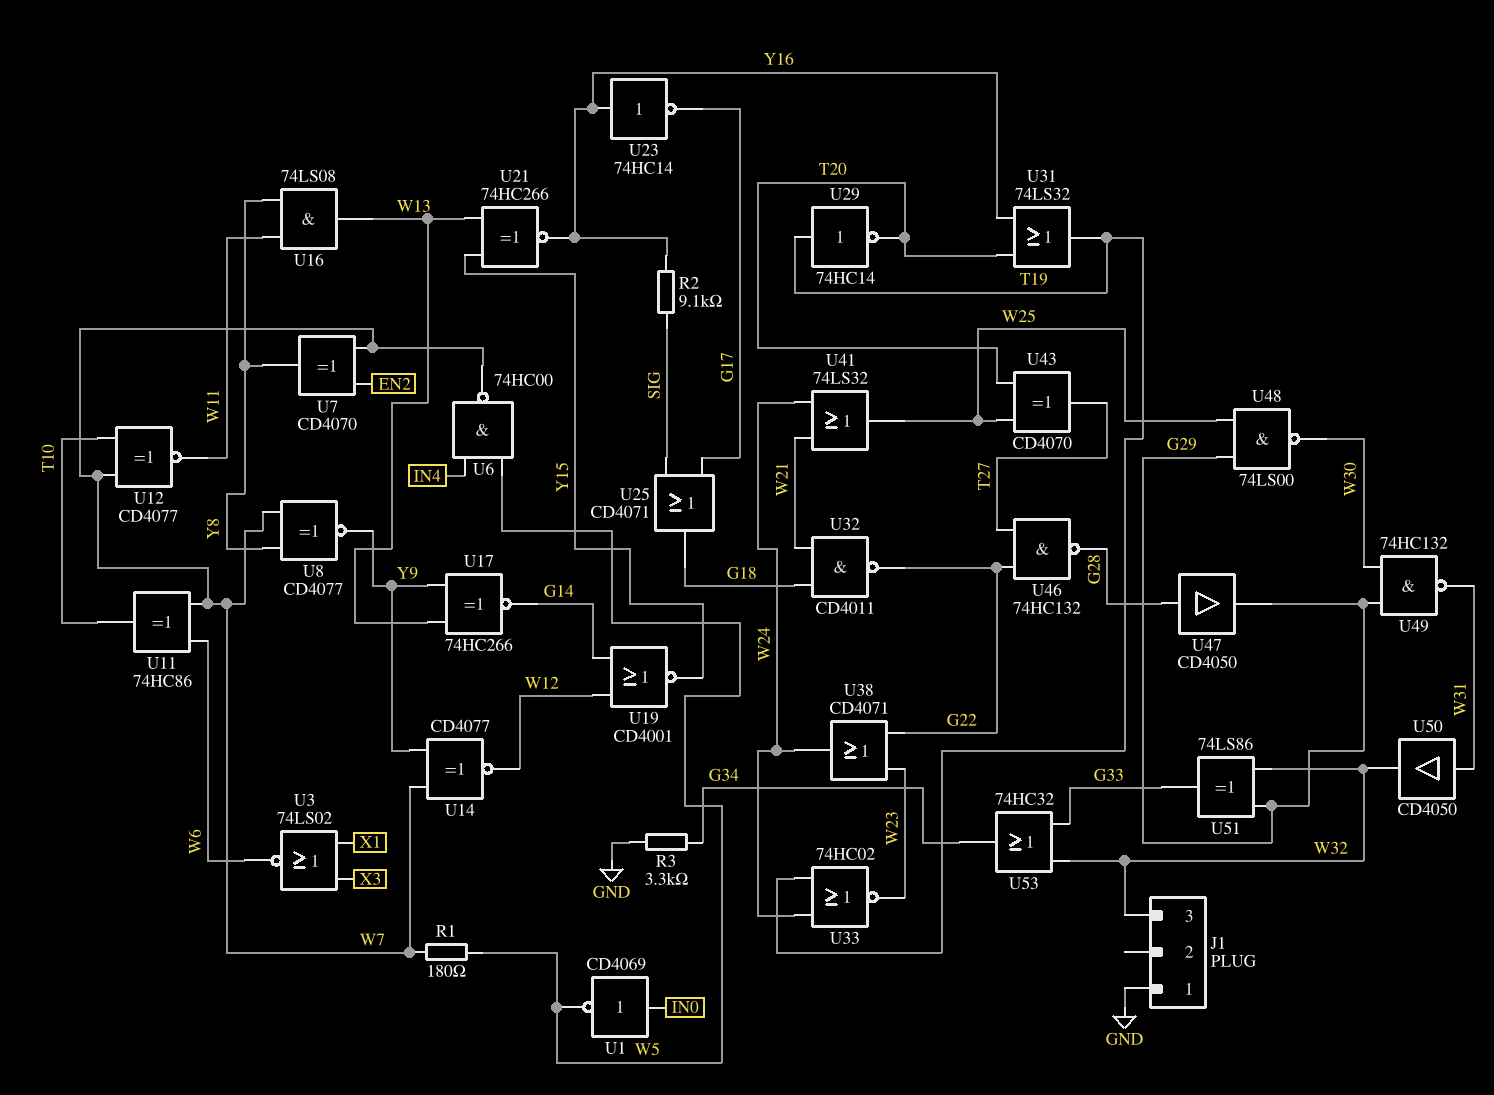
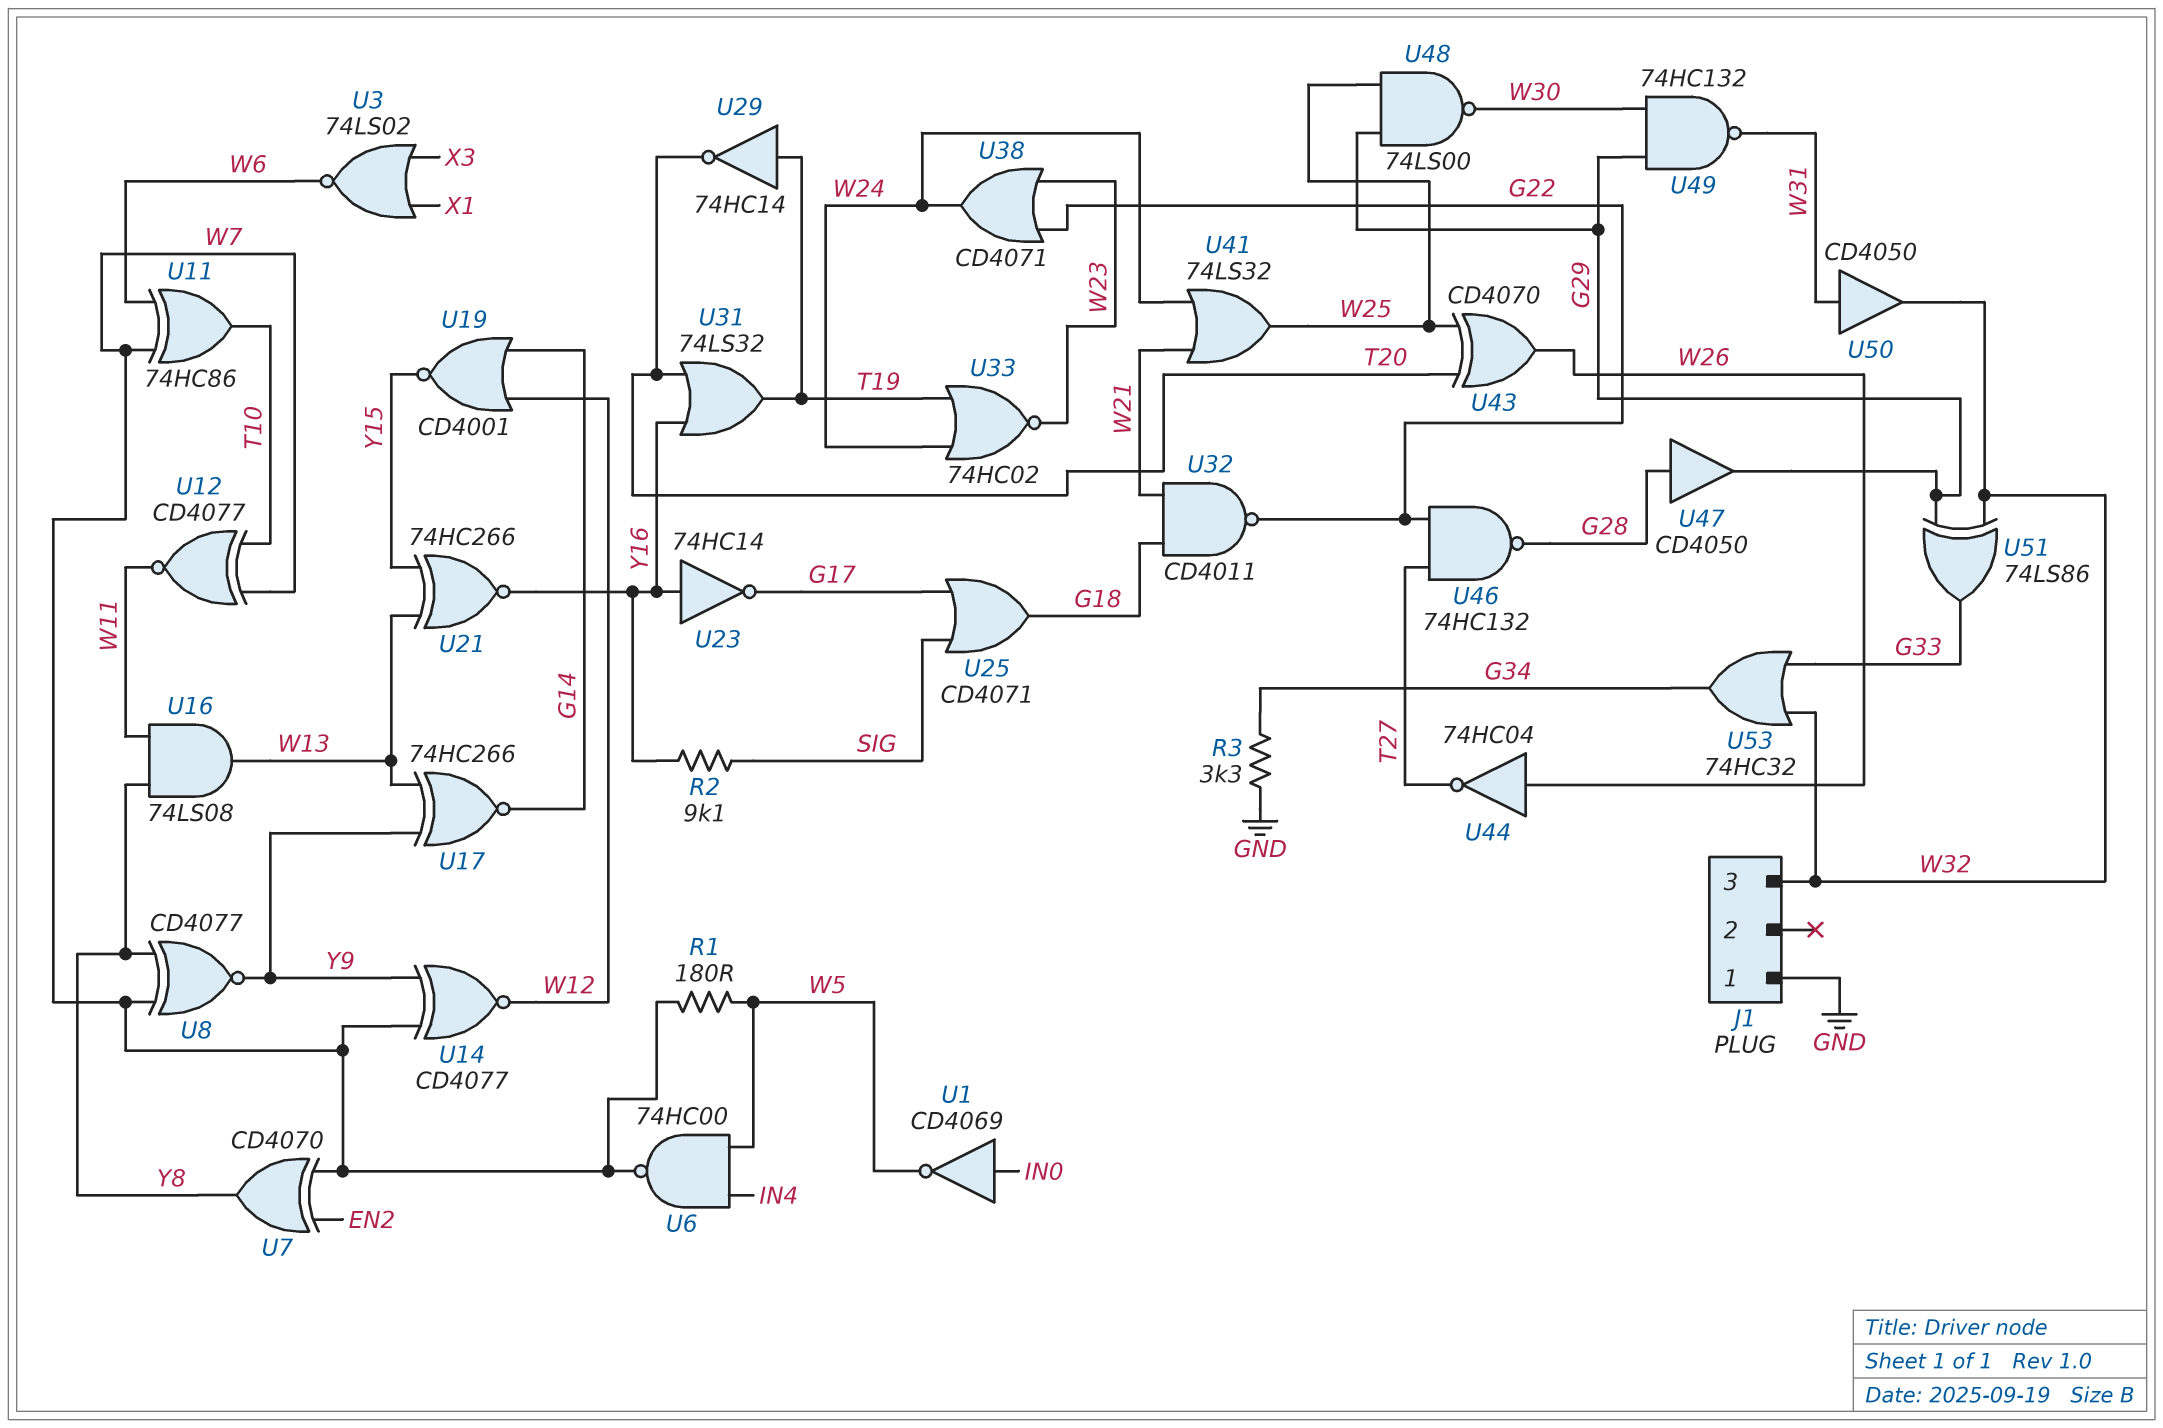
U43: XOR CD4070 (in T20, in W25, out T27) -> XOR CD4070 (in T20, in W25, out W26)
U44: none -> NOT 74HC04 (in W26, out T27)

